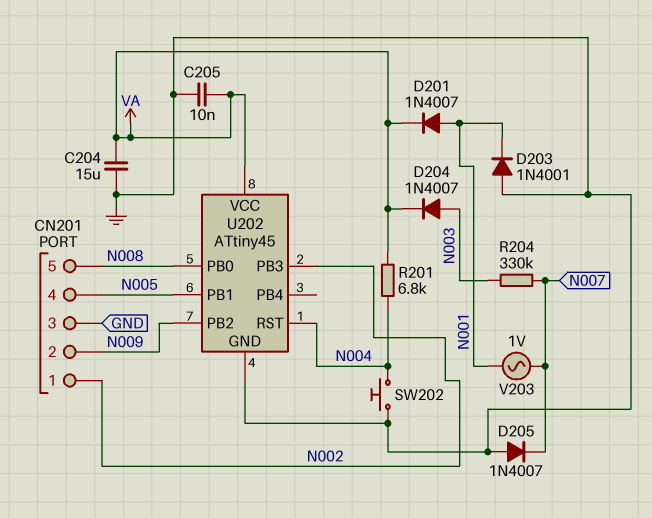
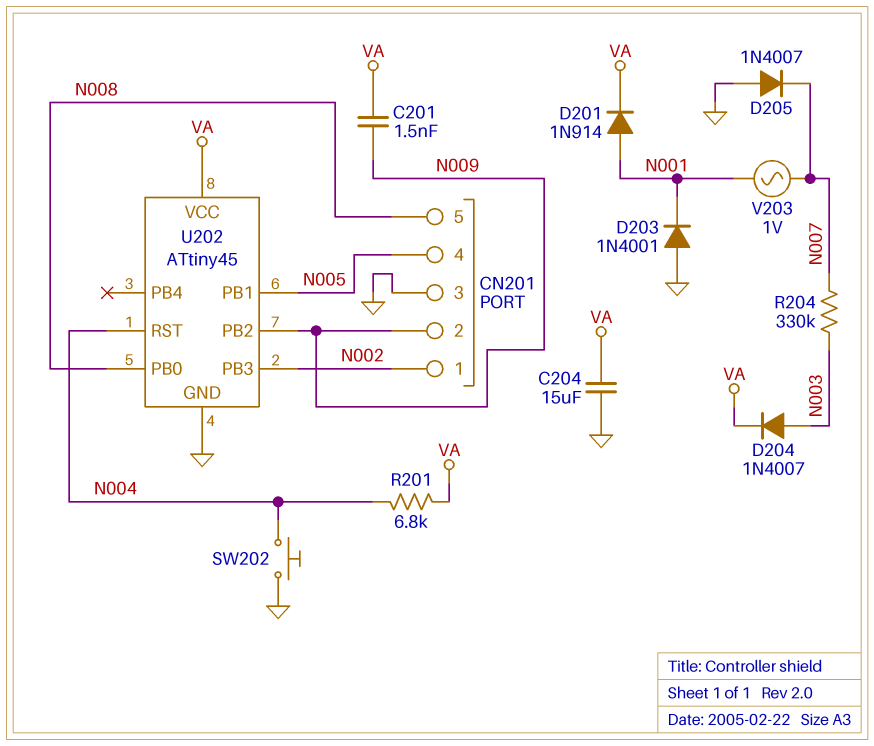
C201: none -> 1.5nF (N009, VA)
C205: 10nF (GND, VA) -> none
D201: diode 1N4007 (A N001, K VA) -> diode 1N914 (A N001, K VA)

